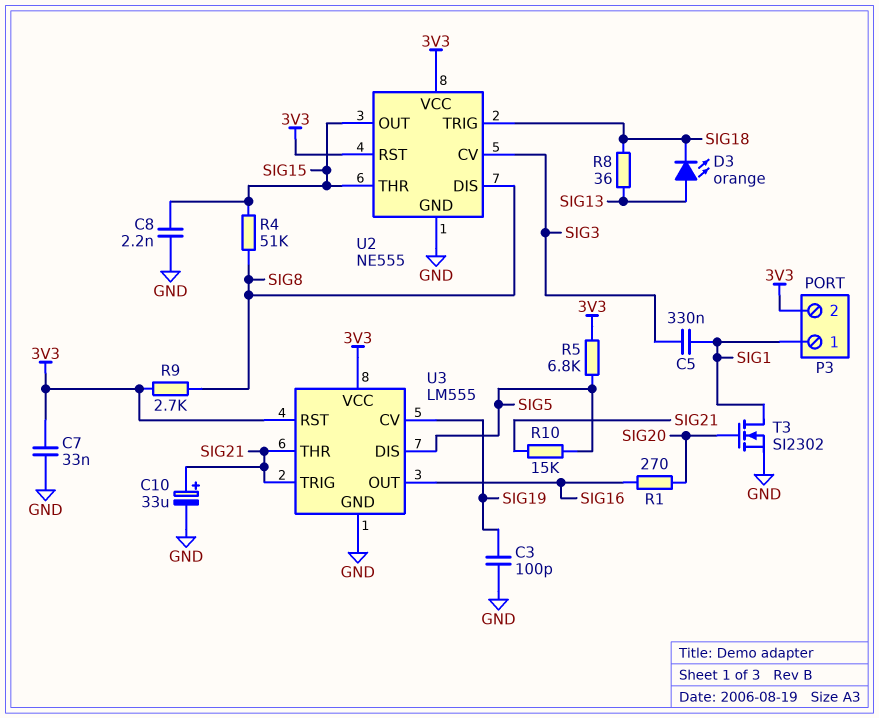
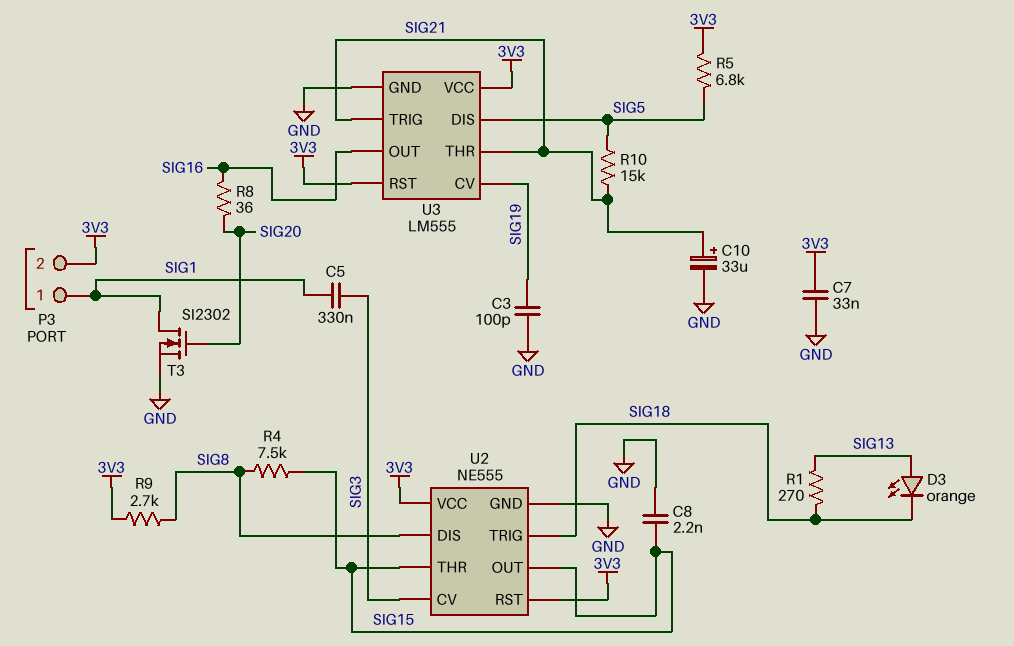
R1: 270 (SIG16, SIG20) -> 270 (SIG13, SIG18)
R4: 51k (SIG8, SIG15) -> 7.5k (SIG8, SIG15)
R8: 36 (SIG13, SIG18) -> 36 (SIG16, SIG20)

